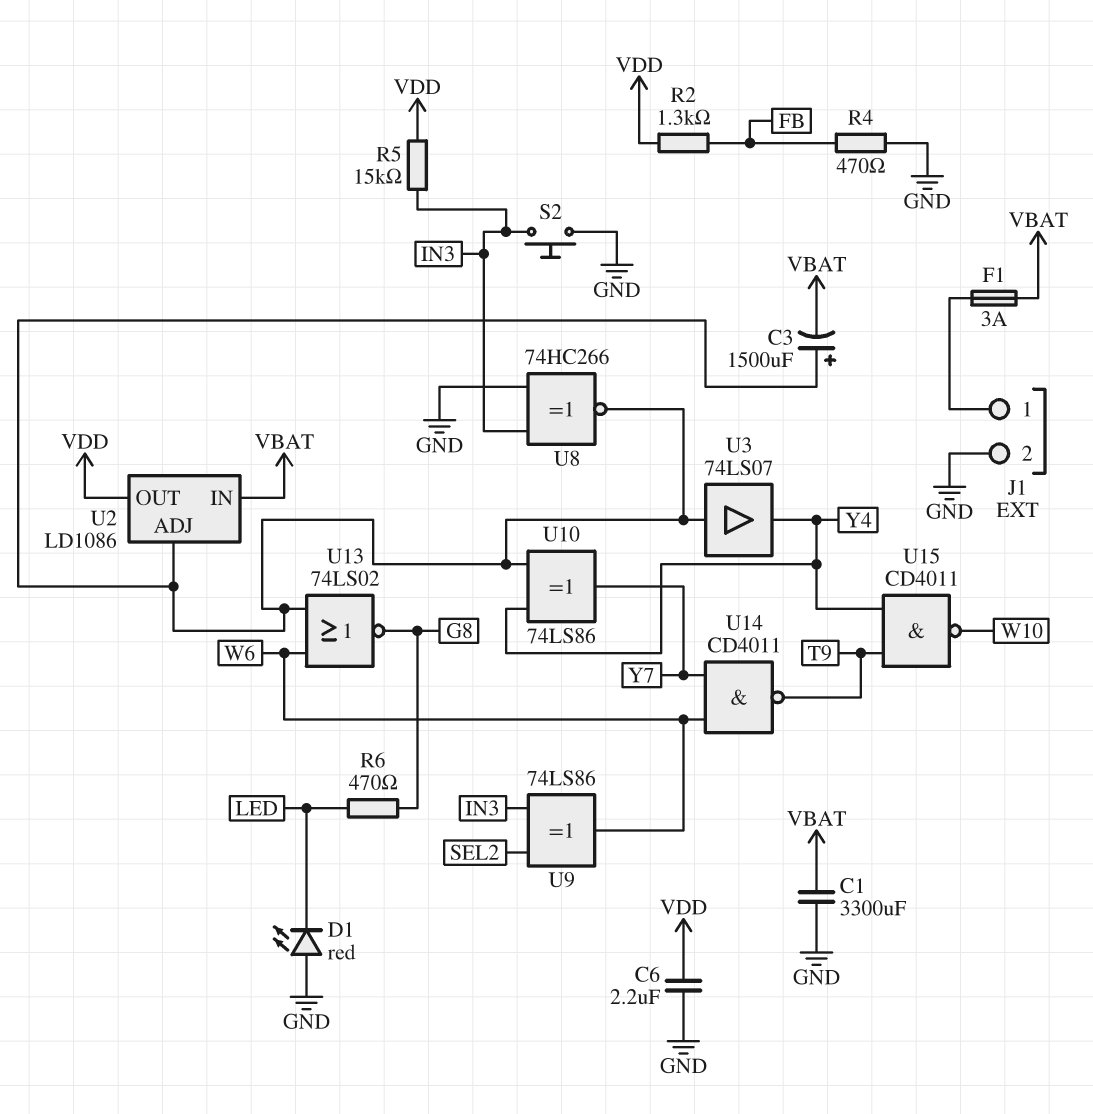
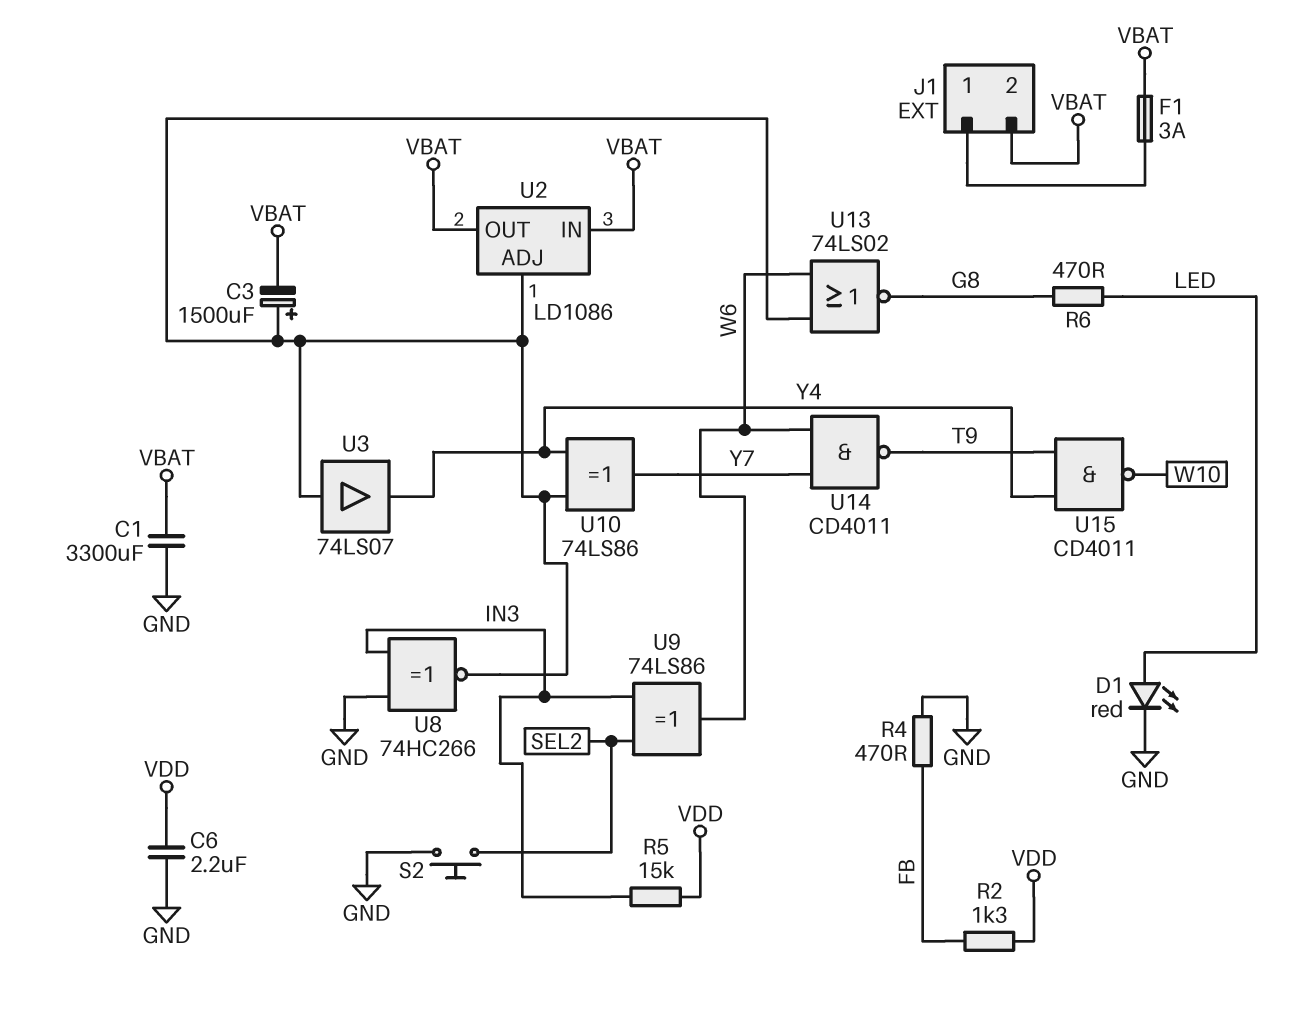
D1: LED red (A GND, K LED) -> LED red (A LED, K GND)
J1 pin 2: GND -> VBAT
S2: button (GND, IN3) -> button (GND, SEL2)
U2 pin OUT: VDD -> VBAT

